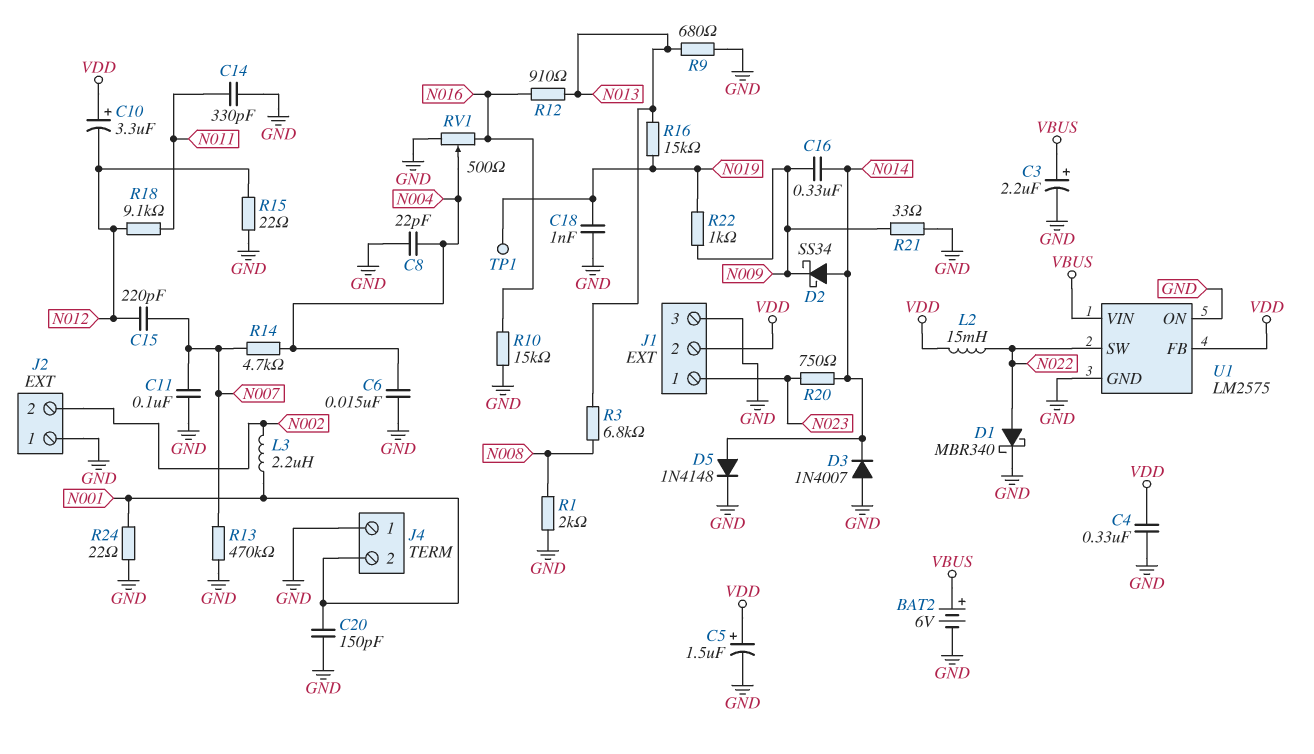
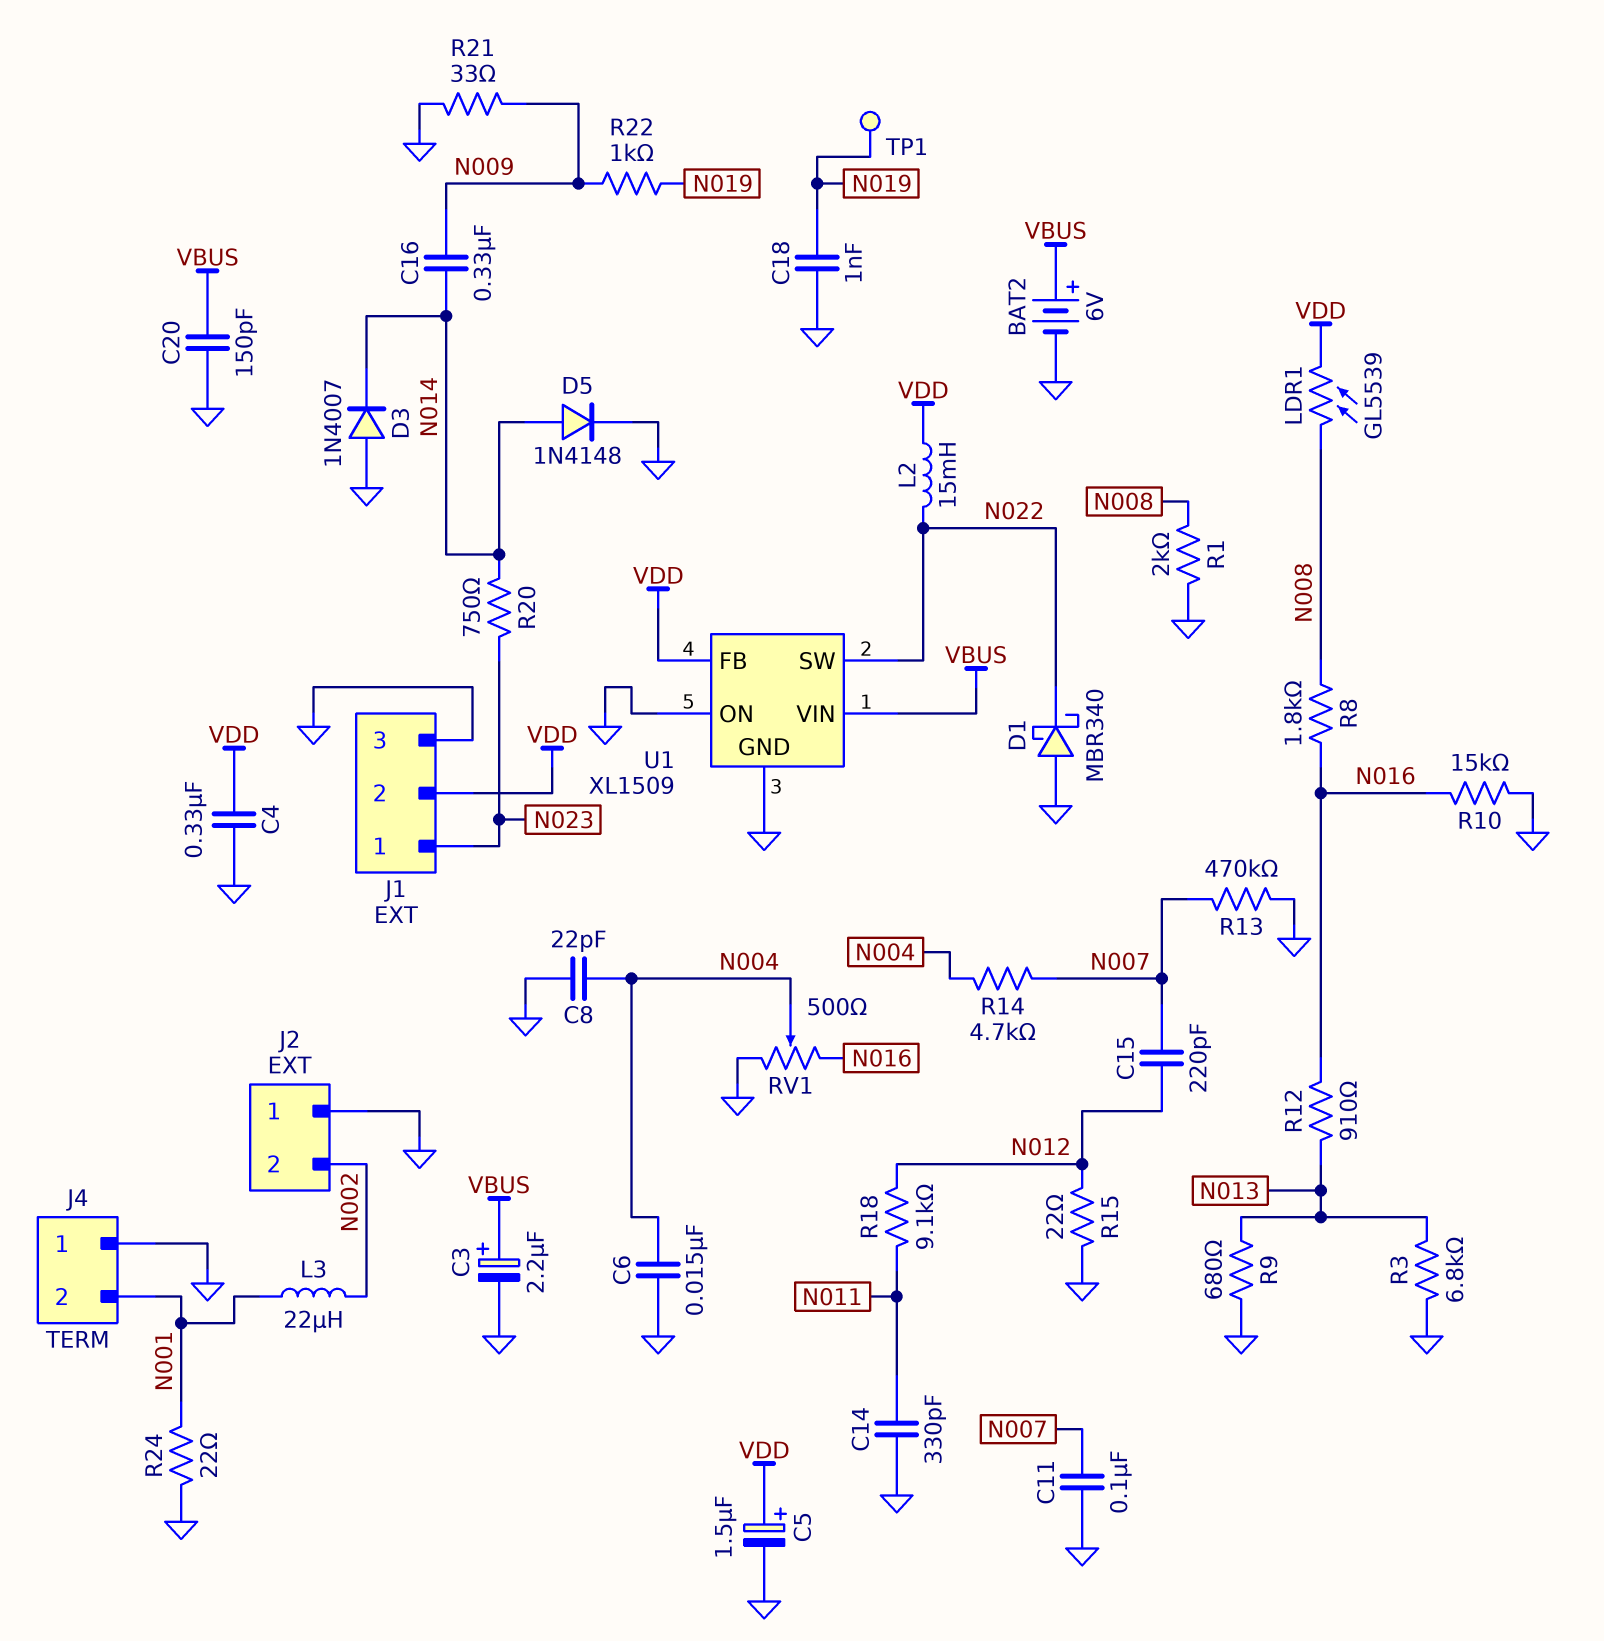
C10: 3.3uF (plus VDD, minus N012) -> none
C20: 150pF (GND, N001) -> 150pF (GND, VBUS)
D1: schottky MBR340 (A N022, K GND) -> schottky MBR340 (A GND, K N022)
D2: schottky SS34 (A N014, K N009) -> none
L3: 2.2uH (N001, N002) -> 22uH (N001, N002)
LDR1: none -> GL5539 (N008, VDD)
R3: 6.8k (N008, N013) -> 6.8k (GND, N013)
R8: none -> 1.8k (N008, N016)
R16: 15k (N013, N019) -> none
U1: LM2575 -> XL1509

